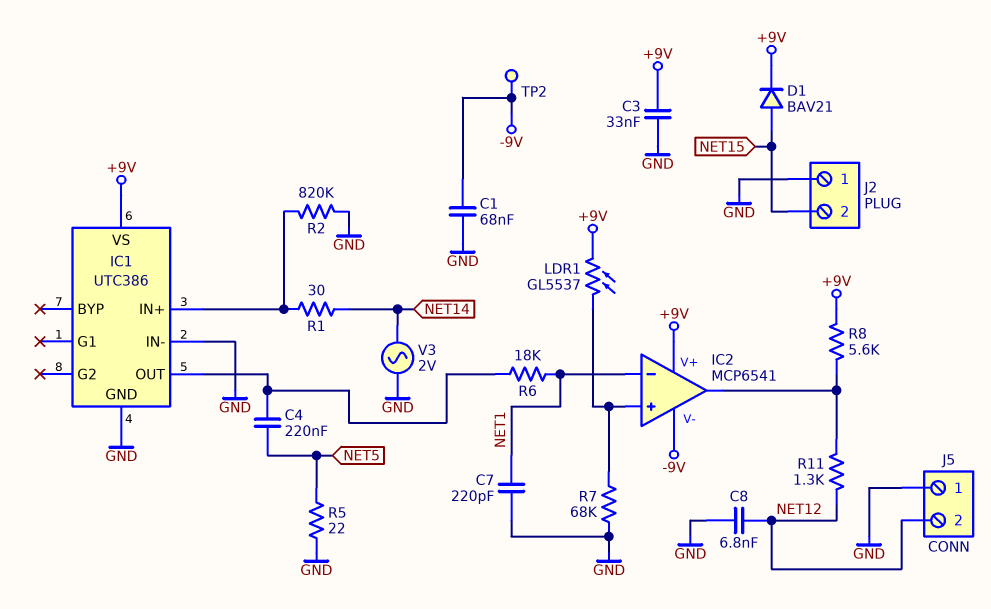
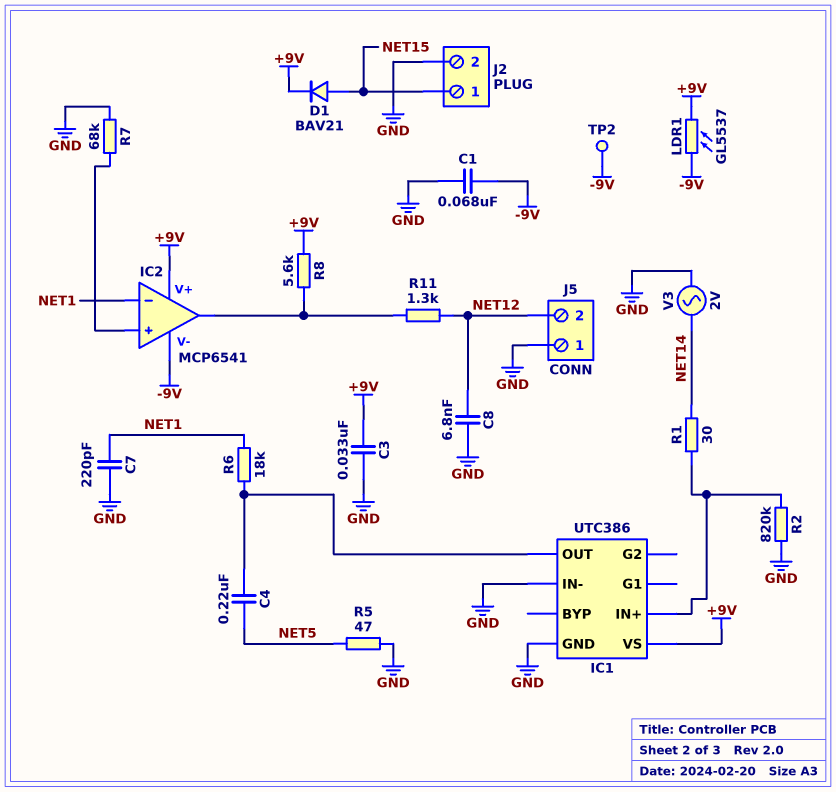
J2 pin 1: GND -> NET15
J2 pin 2: NET15 -> GND
LDR1: GL5537 (+9V, IC2/in+) -> GL5537 (+9V, -9V)
R5: 22 (GND, NET5) -> 47 (GND, NET5)

